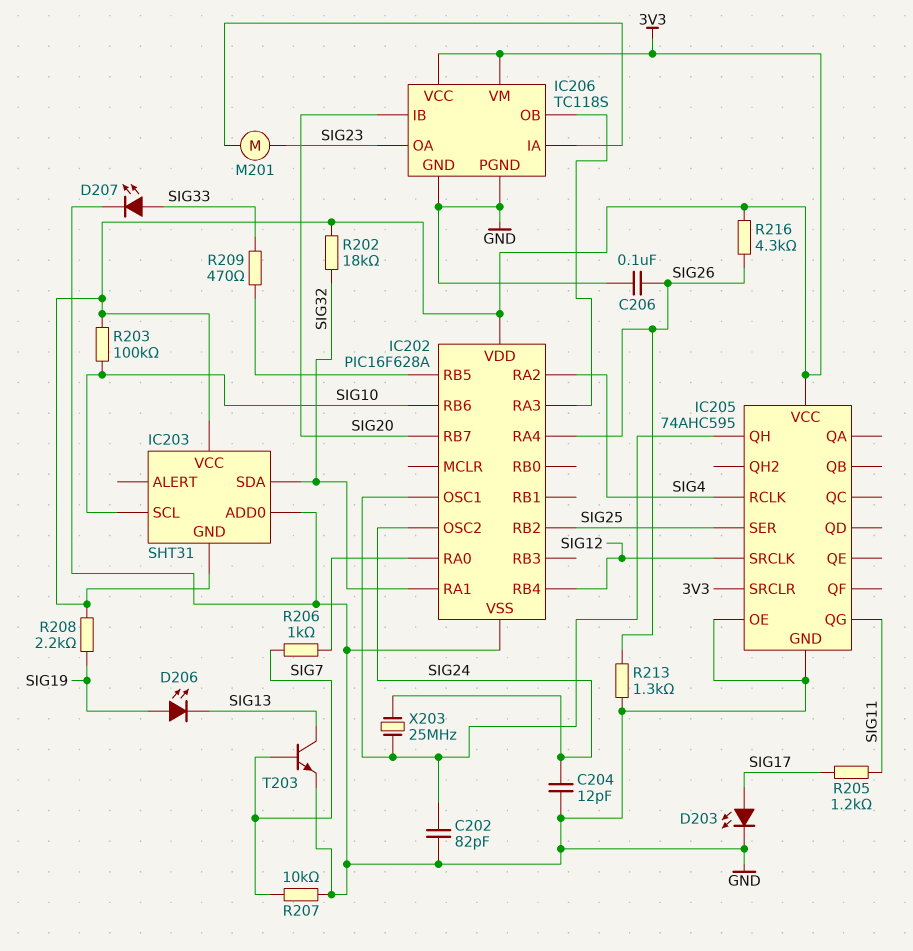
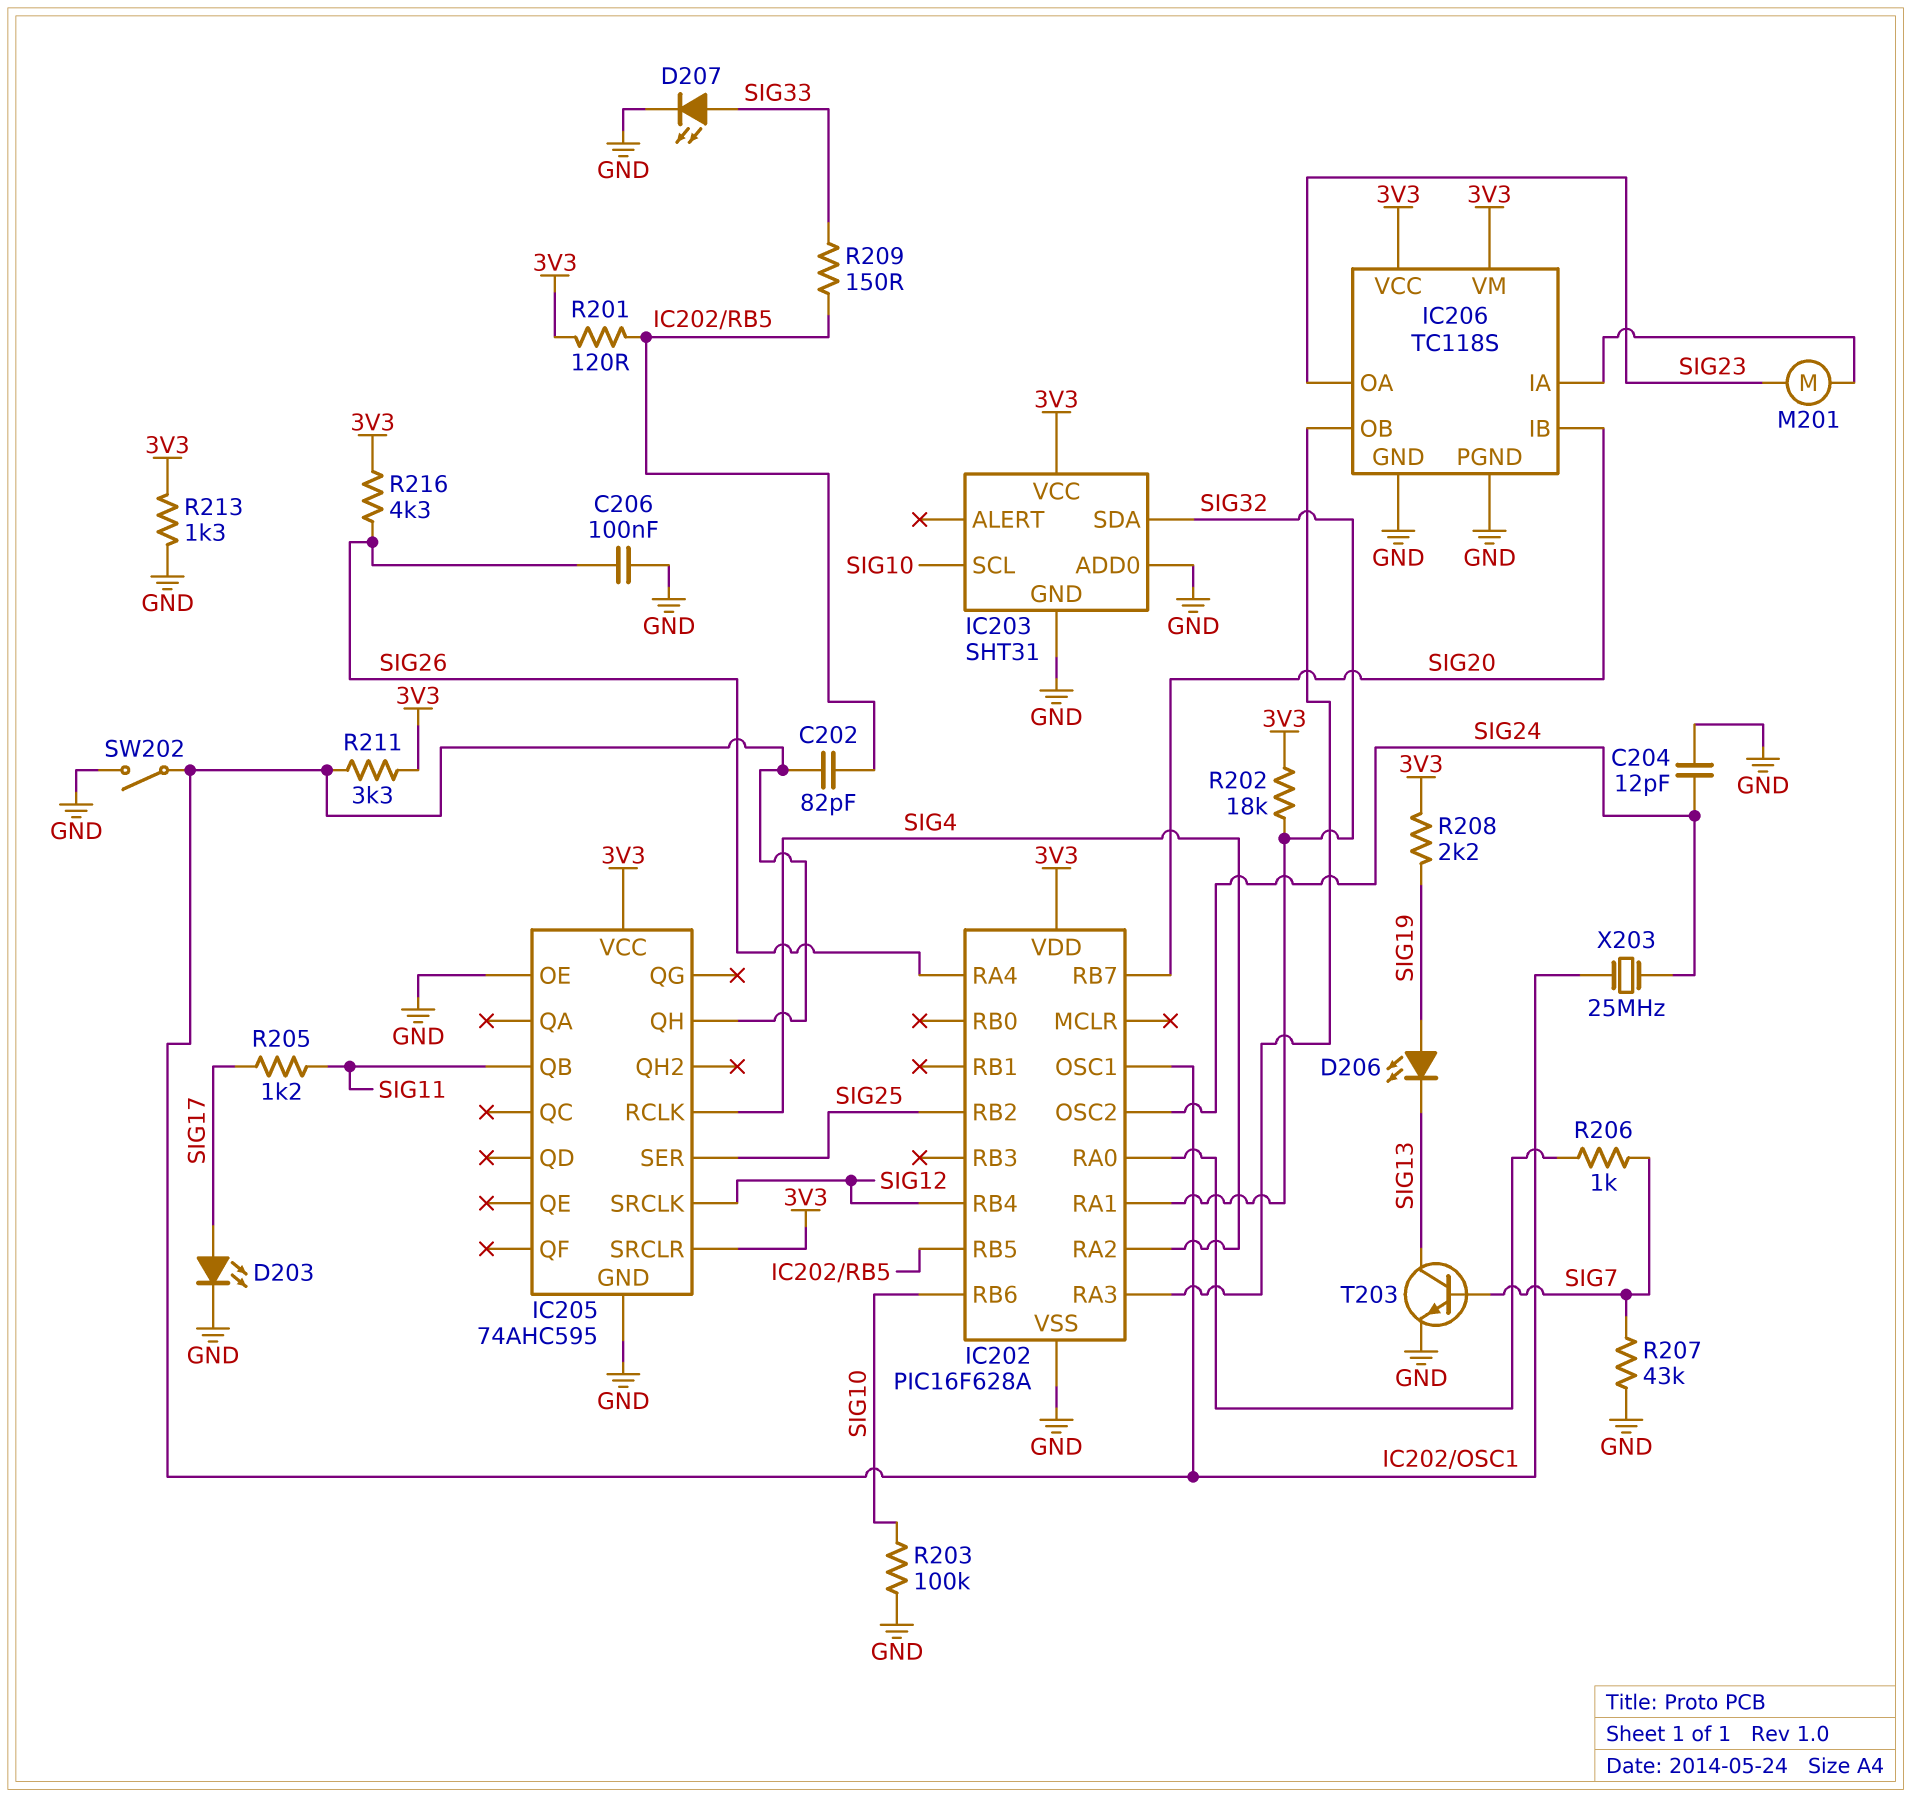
C202: 82pF (GND, IC202/OSC1) -> 82pF (IC202/OSC1, IC202/RB5)
IC203 pin GND: 3V3 -> GND
IC205 pin QB: none -> SIG11
IC205 pin QG: SIG11 -> none
R201: none -> 120 (3V3, IC202/RB5)
R203: 100k (3V3, SIG10) -> 100k (GND, SIG10)
R207: 10k (GND, SIG7) -> 43k (GND, SIG7)
R209: 470 (IC202/RB5, SIG33) -> 150 (IC202/RB5, SIG33)
R211: none -> 3.3k (3V3, IC202/OSC1)
R213: 1.3k (GND, SIG26) -> 1.3k (3V3, GND)
SW202: none -> switch (GND, IC202/OSC1)

